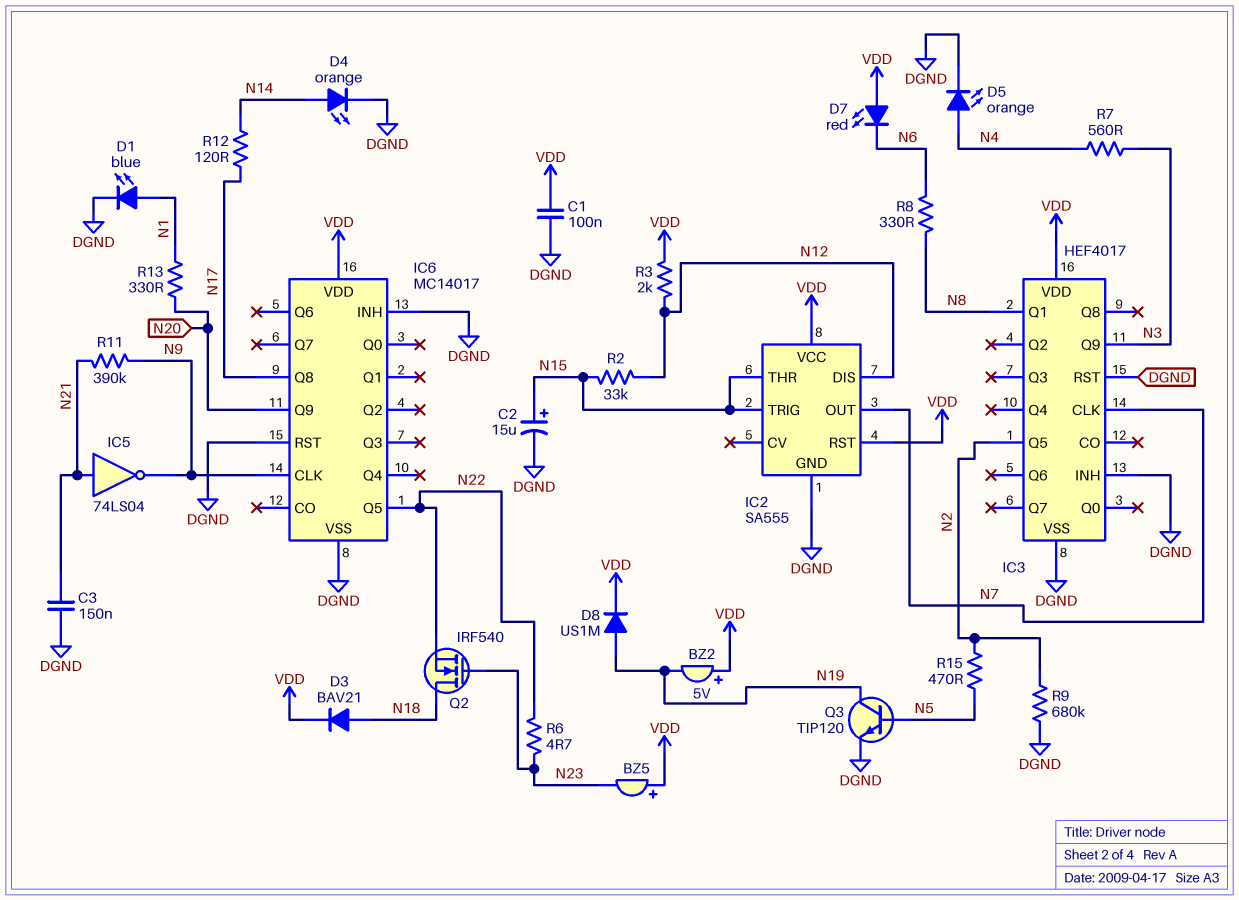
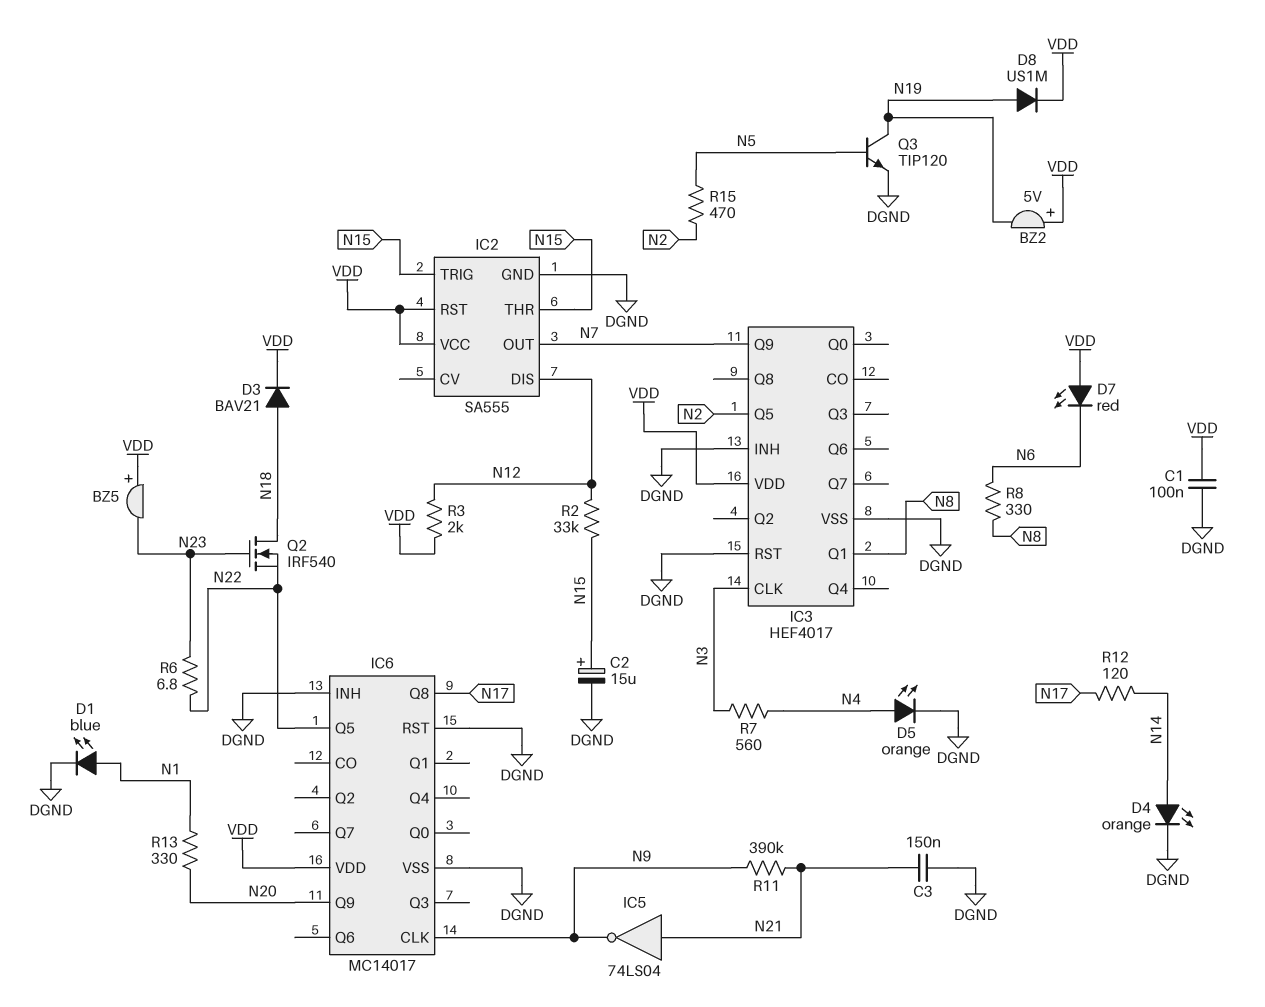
IC3 pin CLK: N7 -> N3
IC3 pin Q9: N3 -> N7
R6: 4.7 (N22, N23) -> 6.8 (N22, N23)
R9: 680k (DGND, N2) -> none

